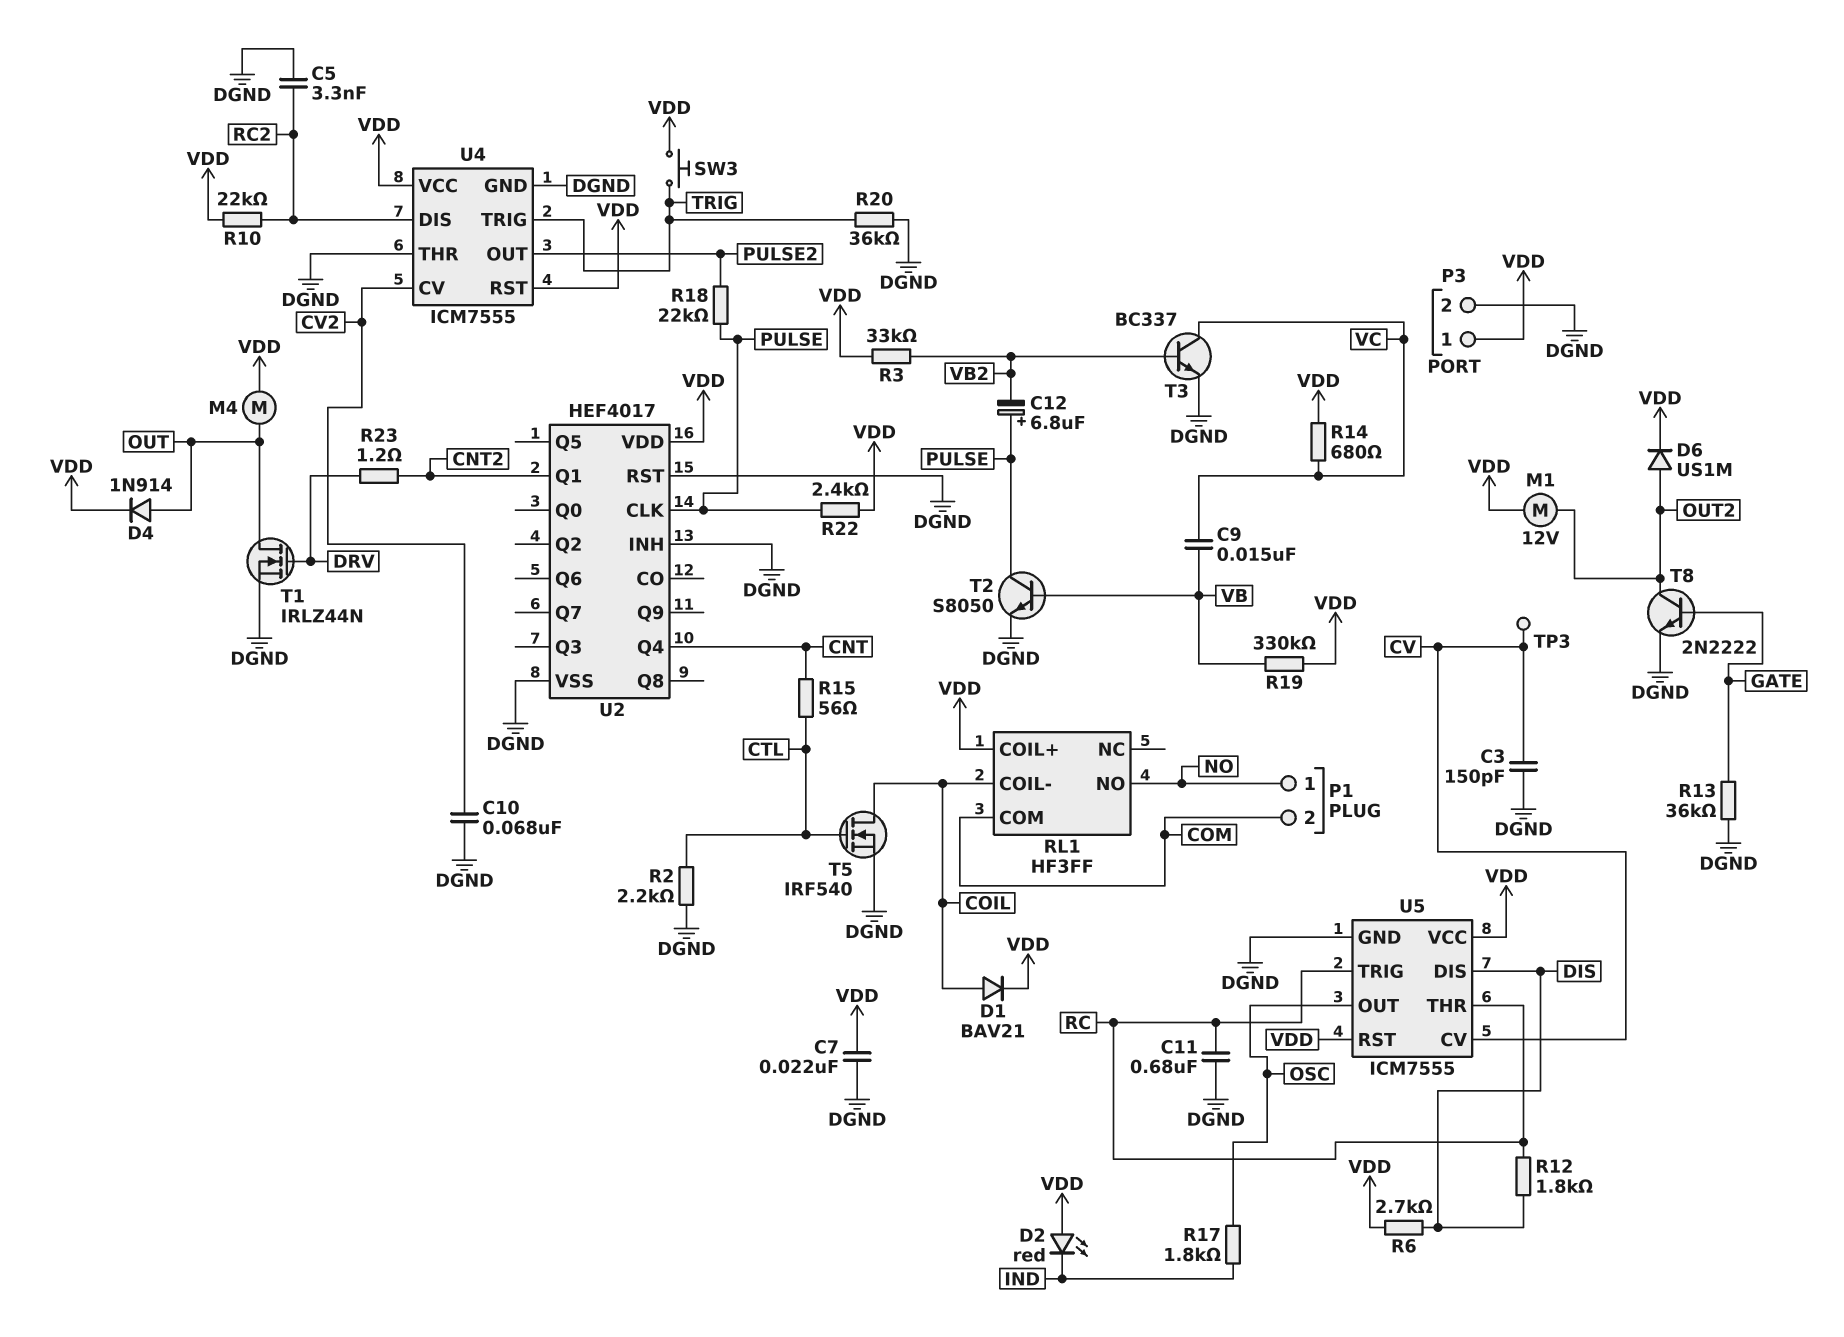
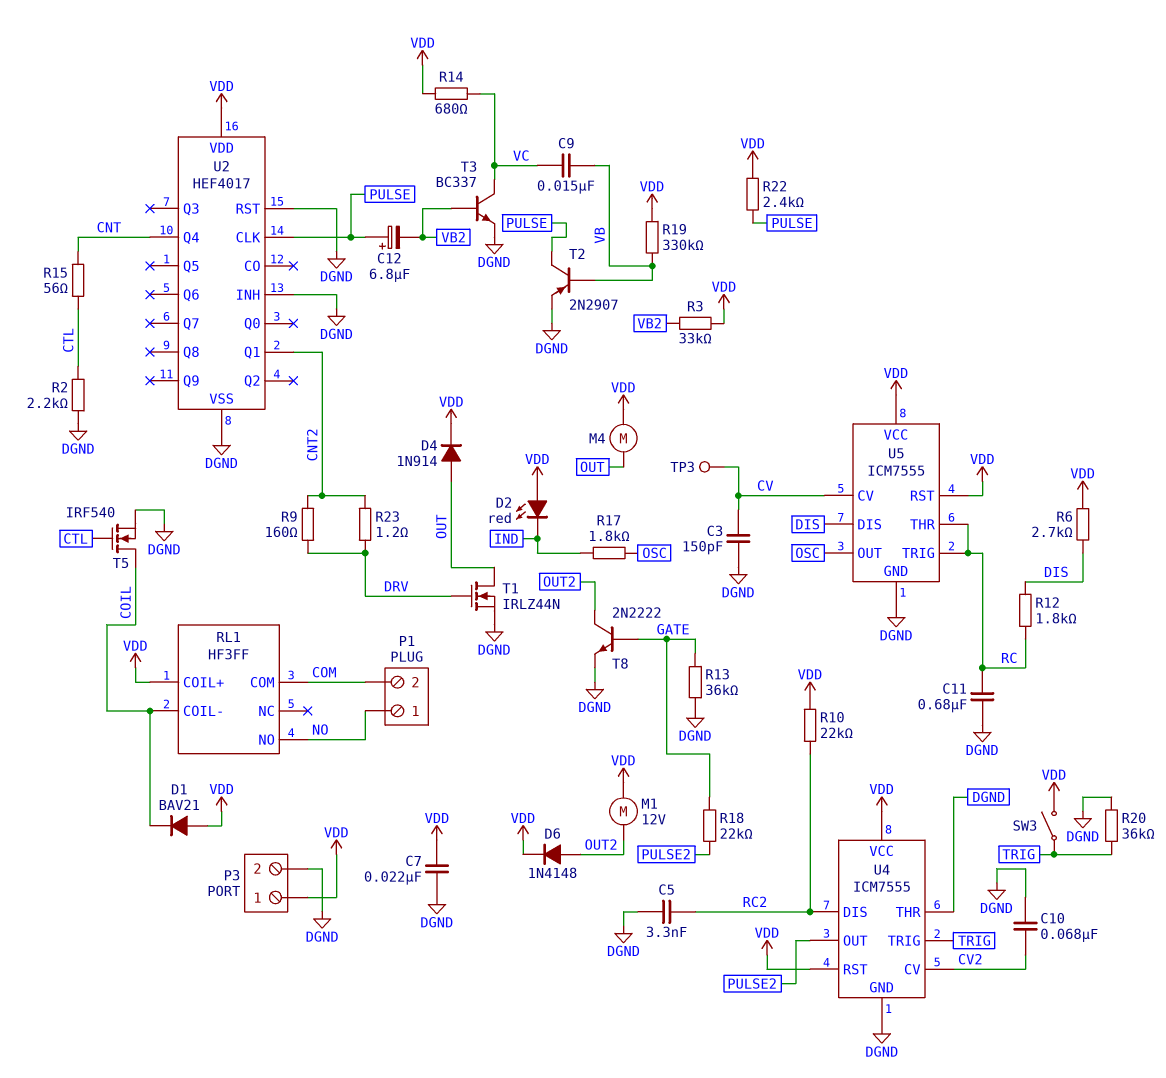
D1: diode BAV21 (A COIL, K VDD) -> diode BAV21 (A VDD, K COIL)
D6: diode US1M (A OUT2, K VDD) -> diode 1N4148 (A OUT2, K VDD)
R9: none -> 160 (CNT2, DRV)
R18: 22k (PULSE, PULSE2) -> 22k (GATE, PULSE2)
SW3: button (TRIG, VDD) -> switch (TRIG, VDD)
T2: NPN S8050 (B VB, C PULSE, E DGND) -> PNP 2N2907 (B VB, C PULSE, E DGND)

